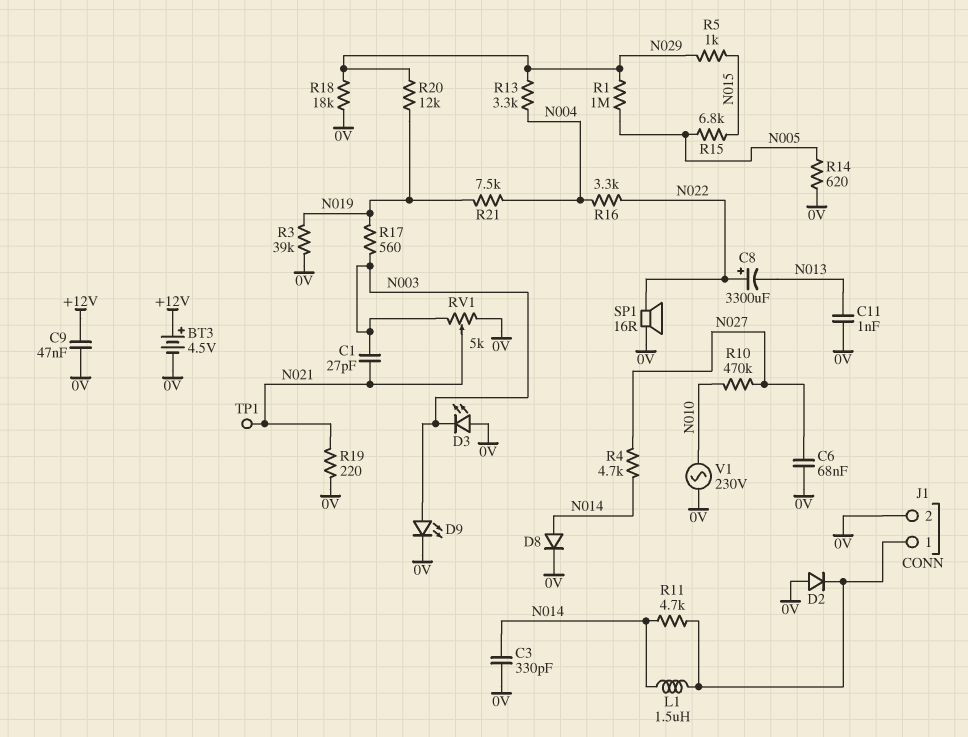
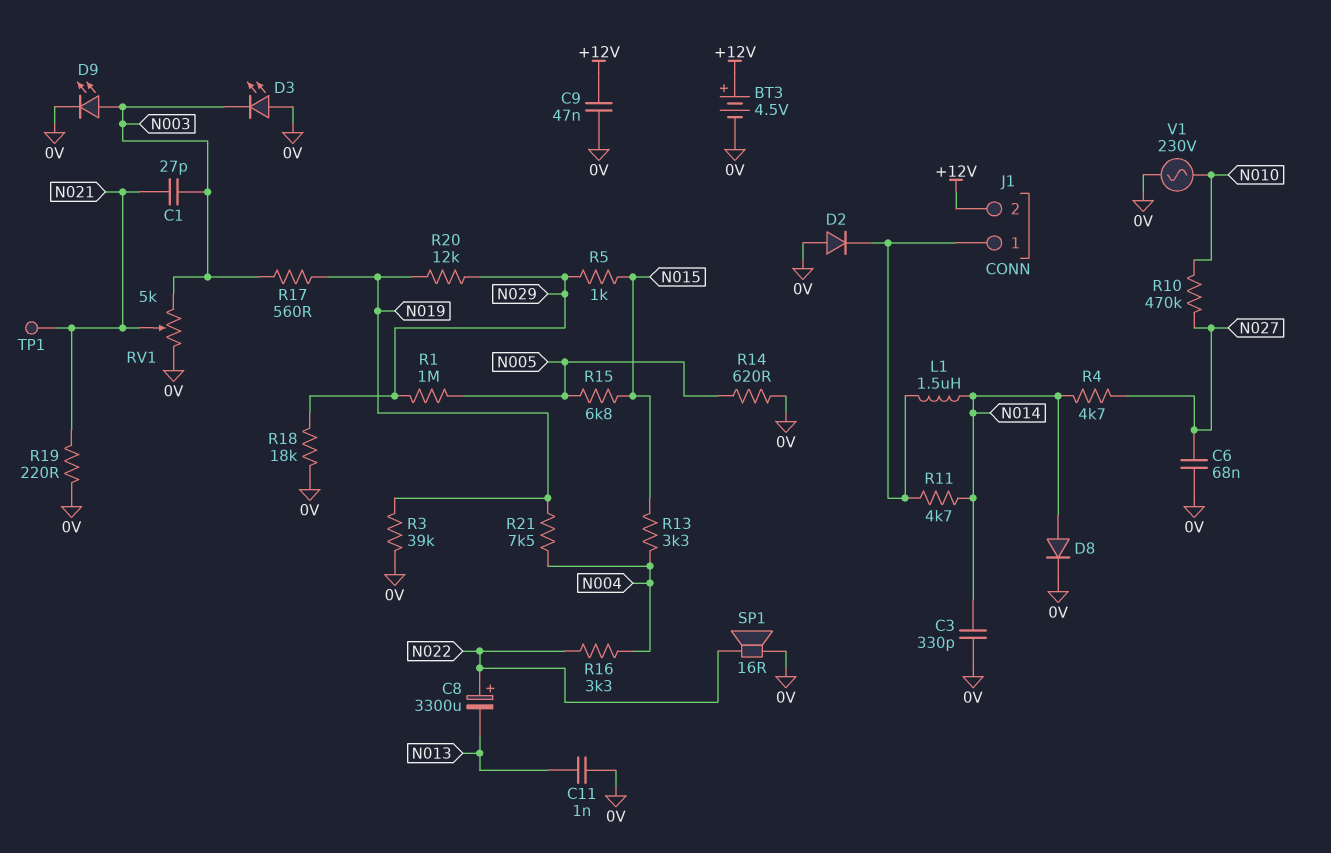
J1 pin 2: 0V -> +12V
R13: 3.3k (N004, N029) -> 3.3k (N004, N015)

